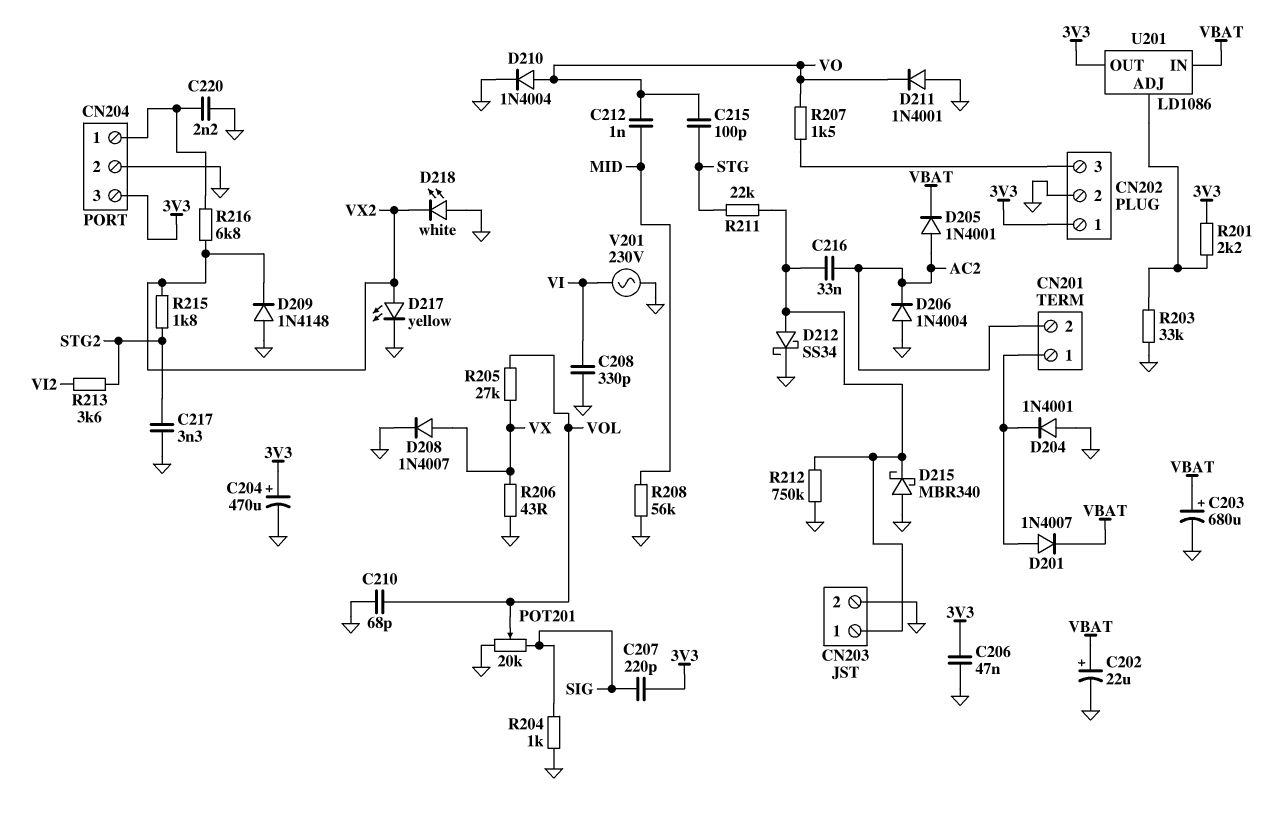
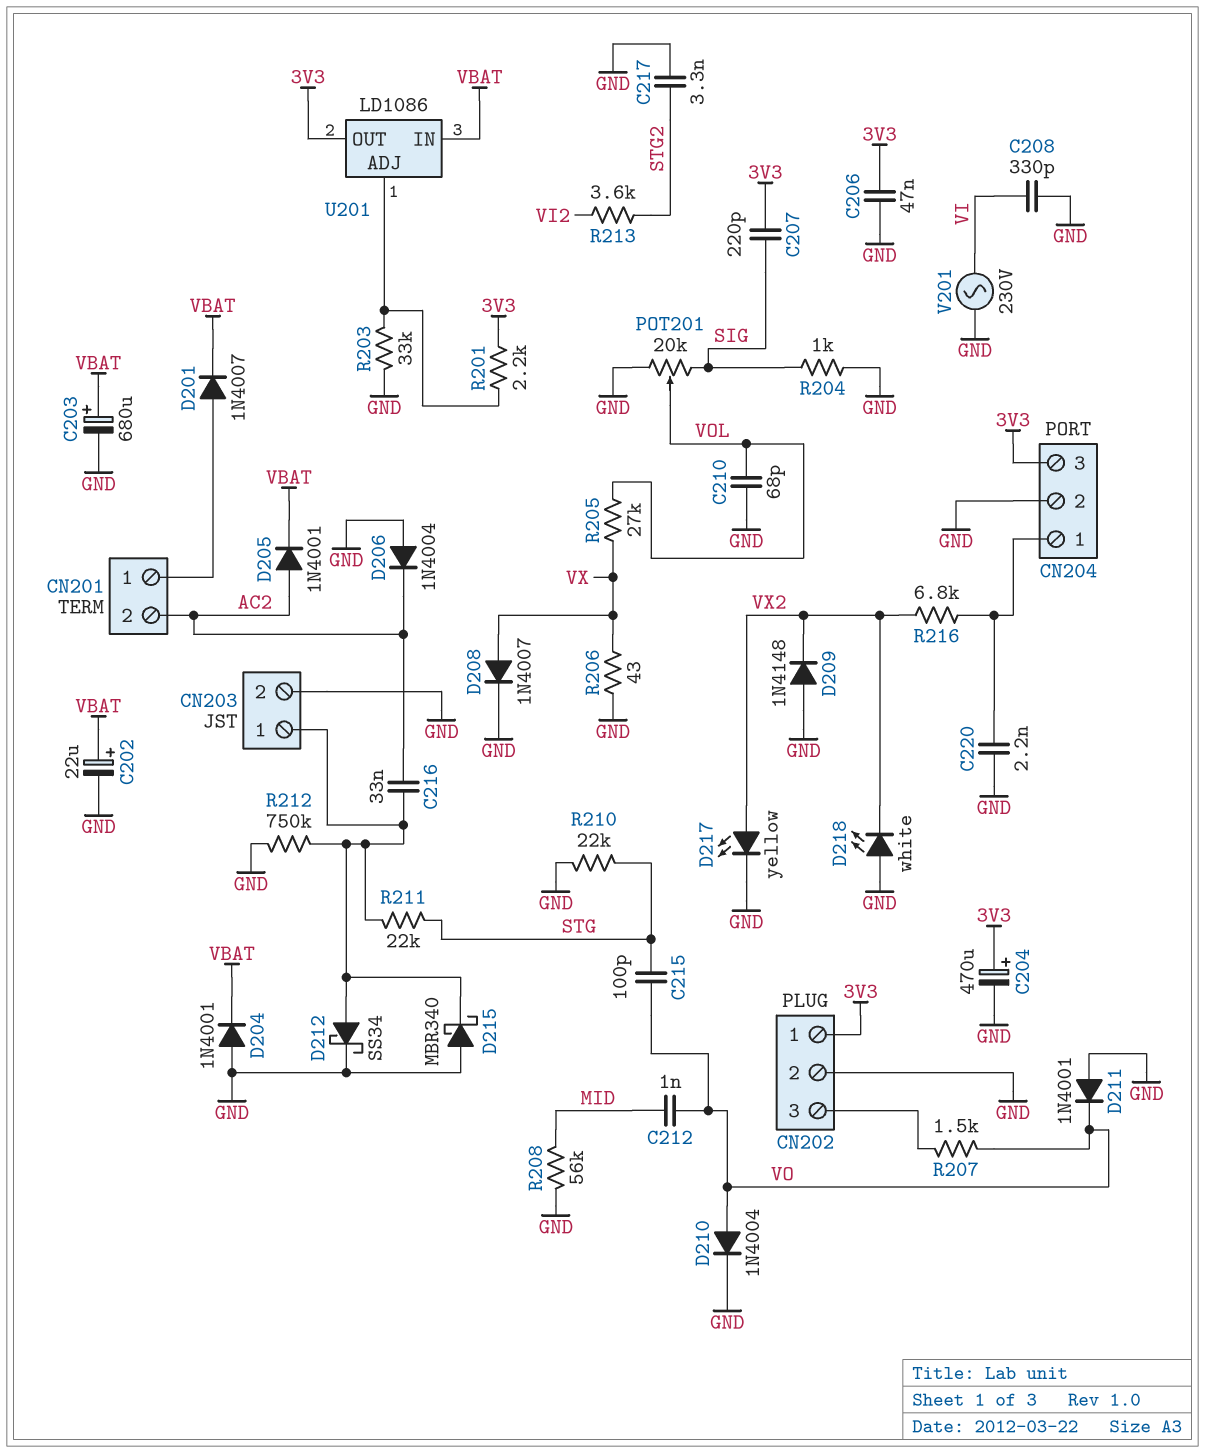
D204: diode 1N4001 (A GND, K CN201/1) -> diode 1N4001 (A GND, K VBAT)
R210: none -> 22k (GND, STG)
R215: 1.8k (STG2, VX2) -> none

